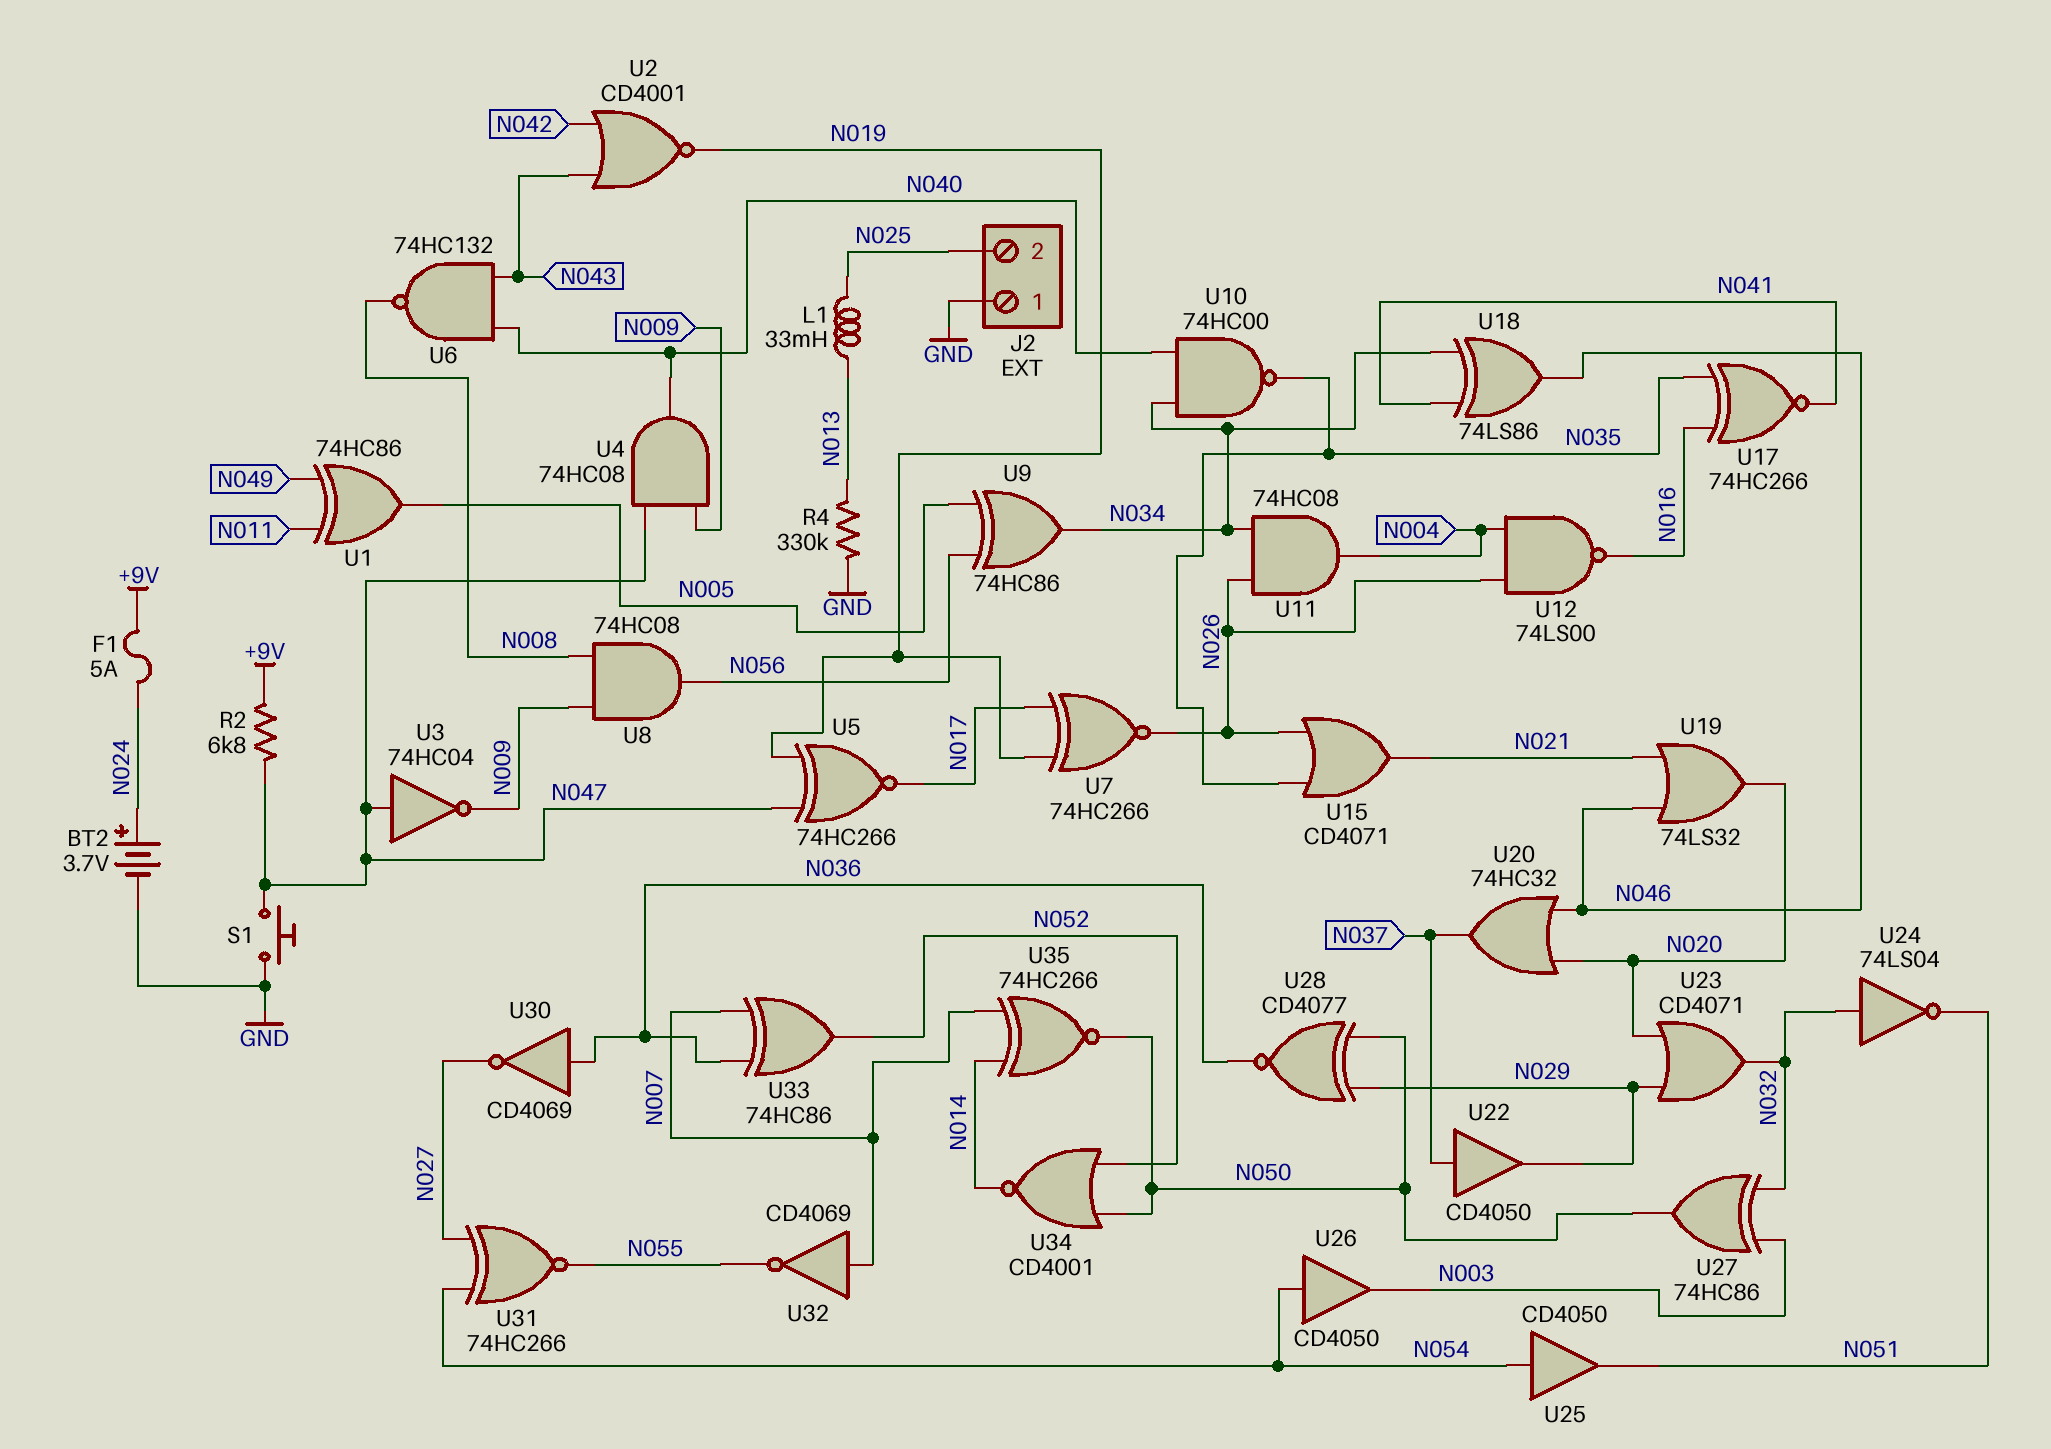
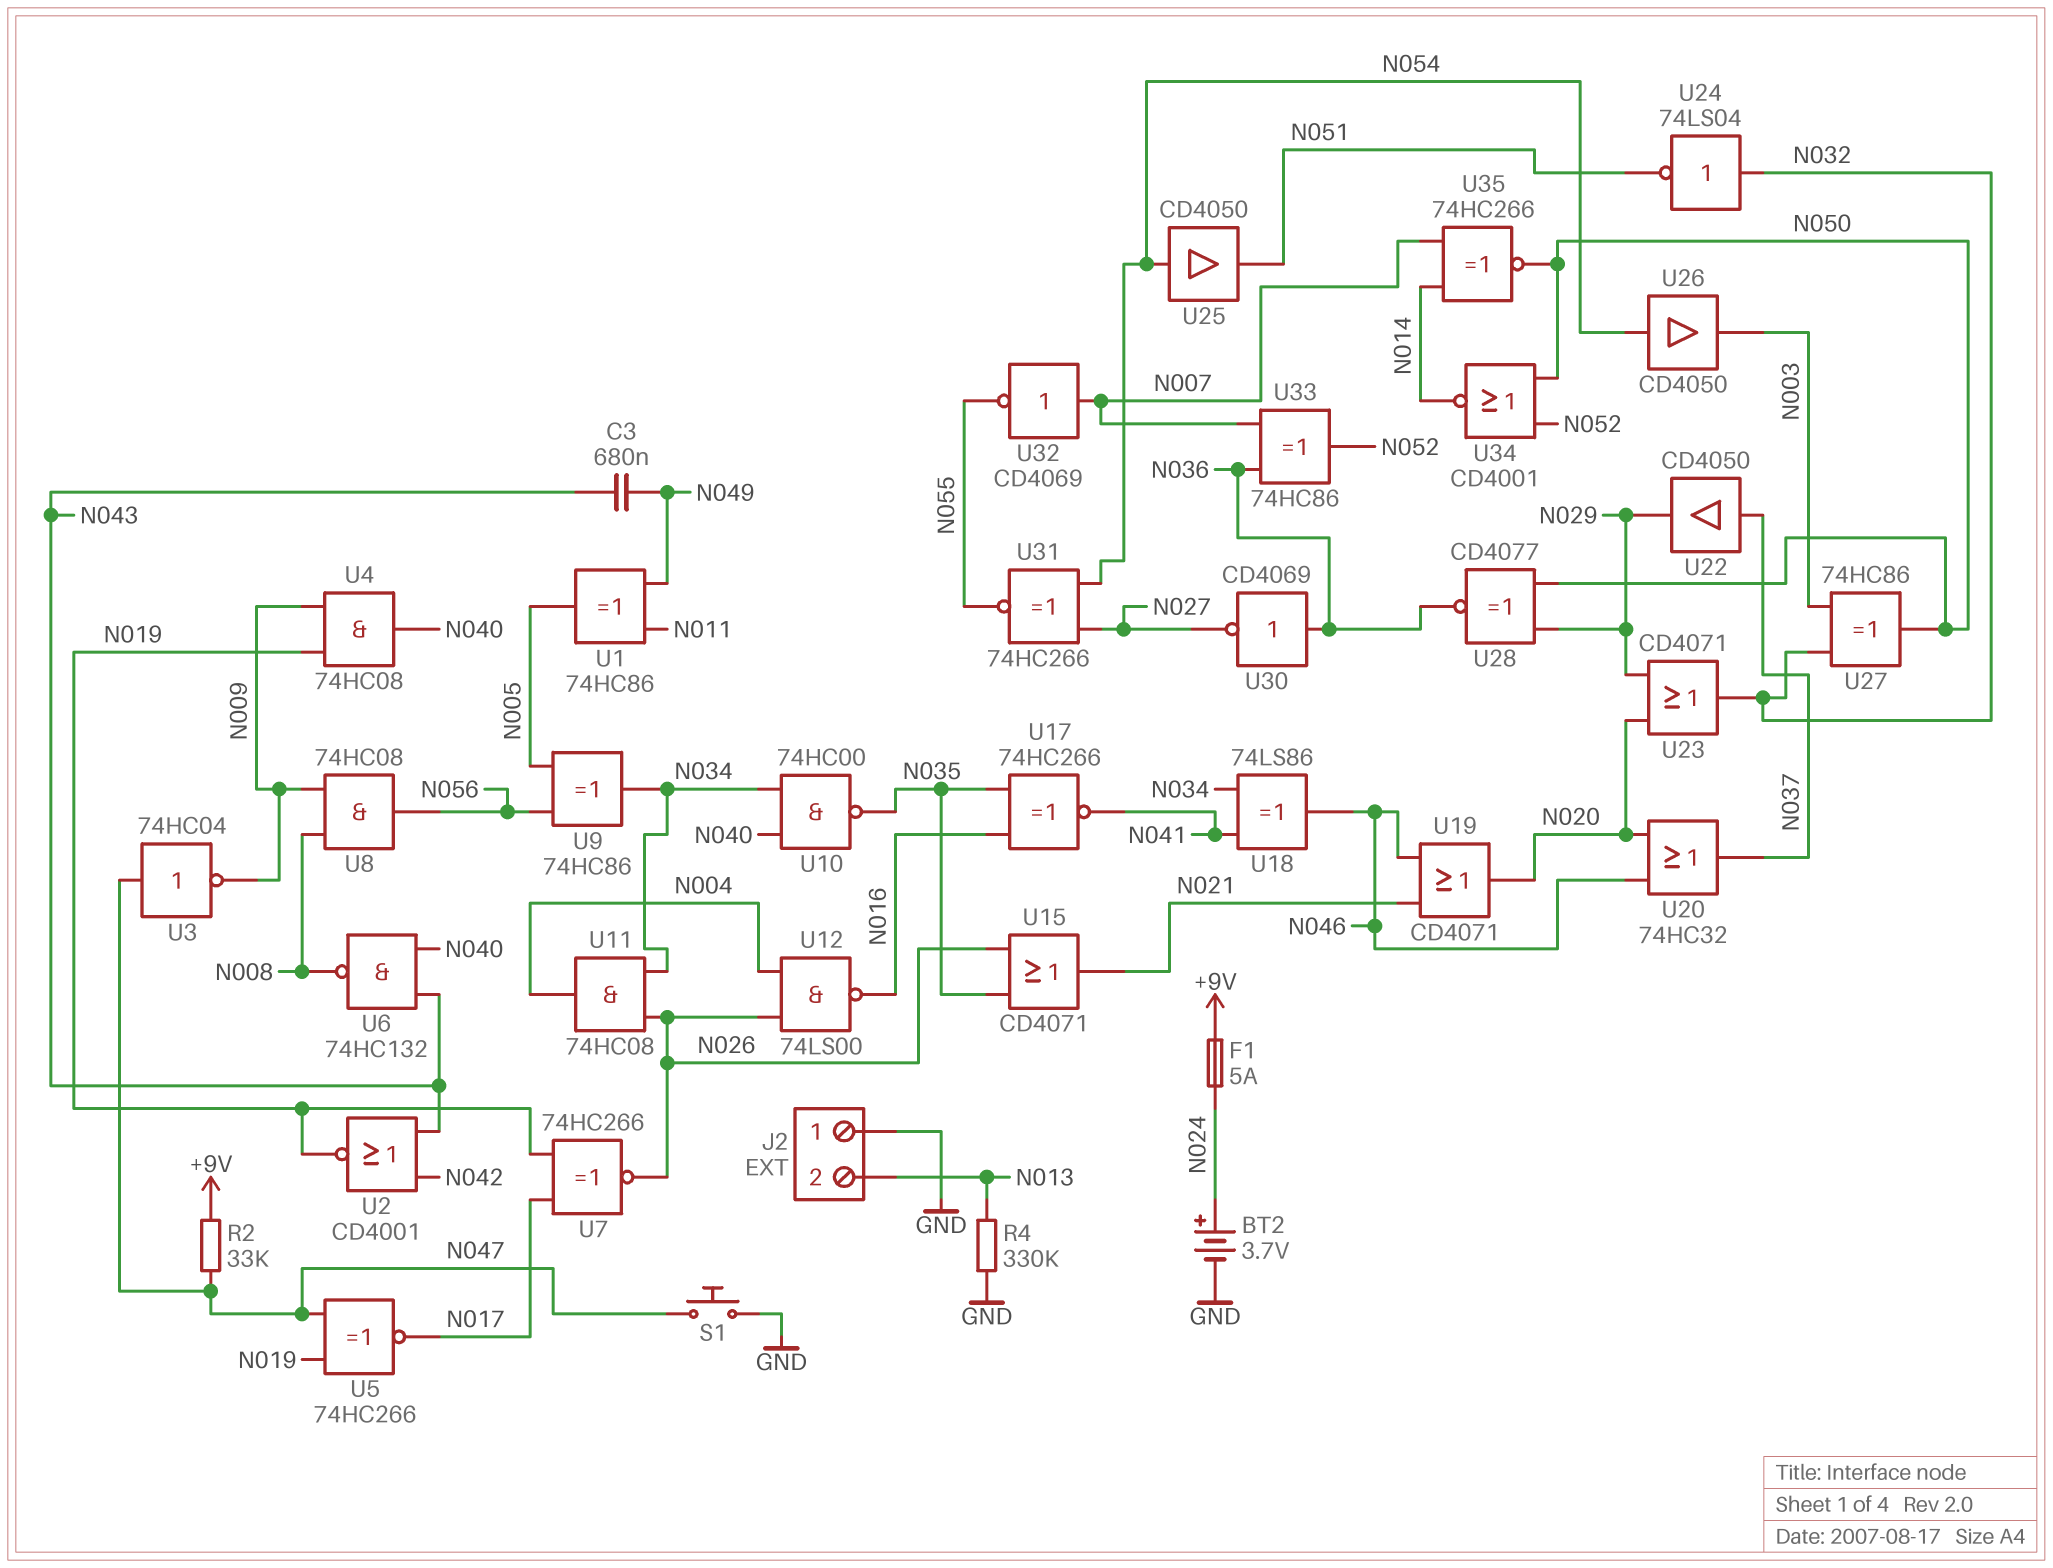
C3: none -> 680nF (N043, N049)
J2 pin 2: N025 -> N013
L1: 33mH (N013, N025) -> none
R2: 6.8k (+9V, N047) -> 33k (+9V, N047)
U4: AND 74HC08 (in N009, in N047, out N040) -> AND 74HC08 (in N009, in N019, out N040)
U19: OR 74LS32 (in N021, in N046, out N020) -> OR CD4071 (in N021, in N046, out N020)

